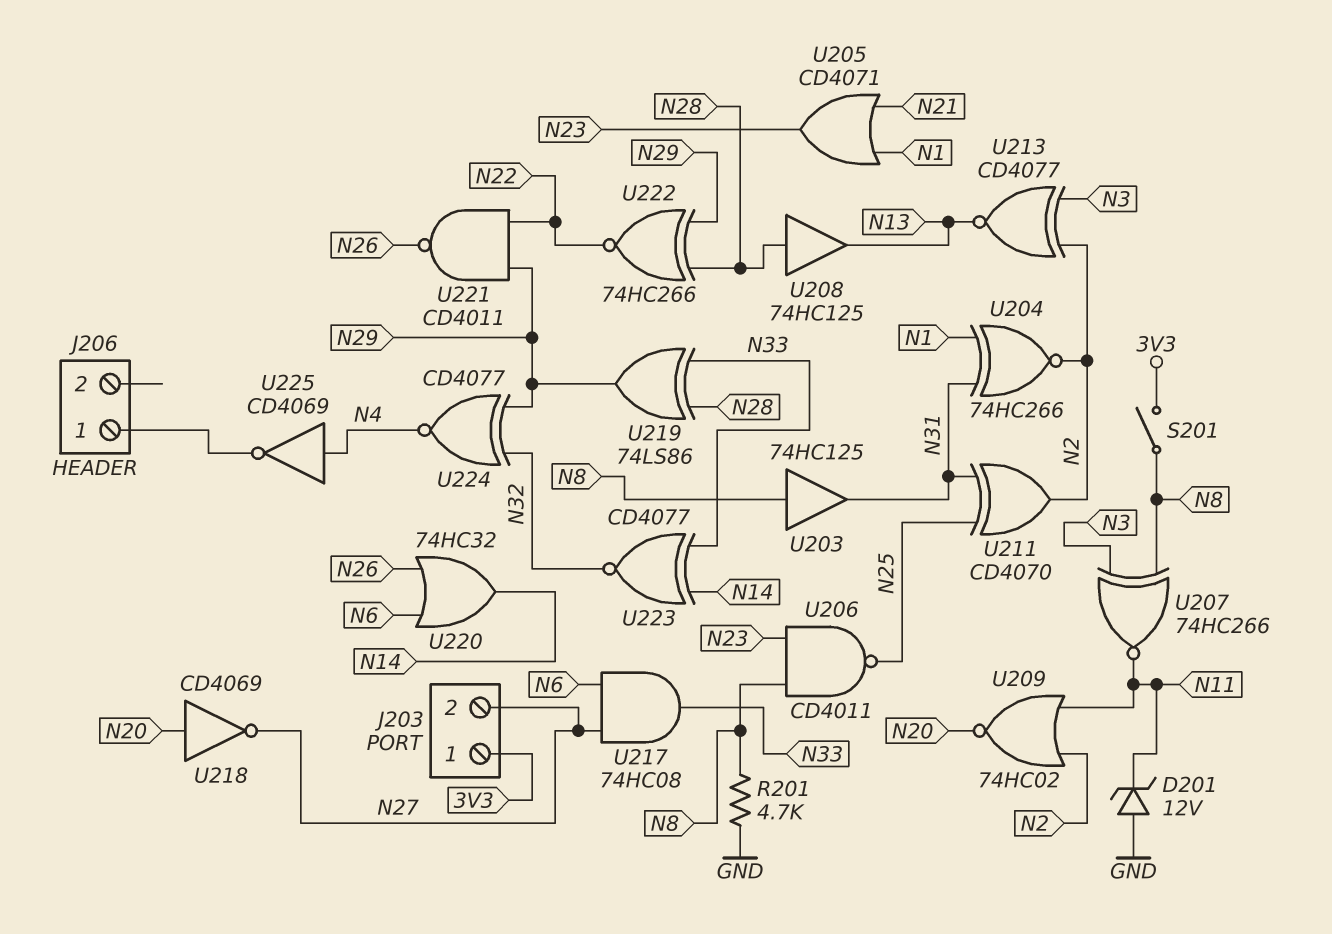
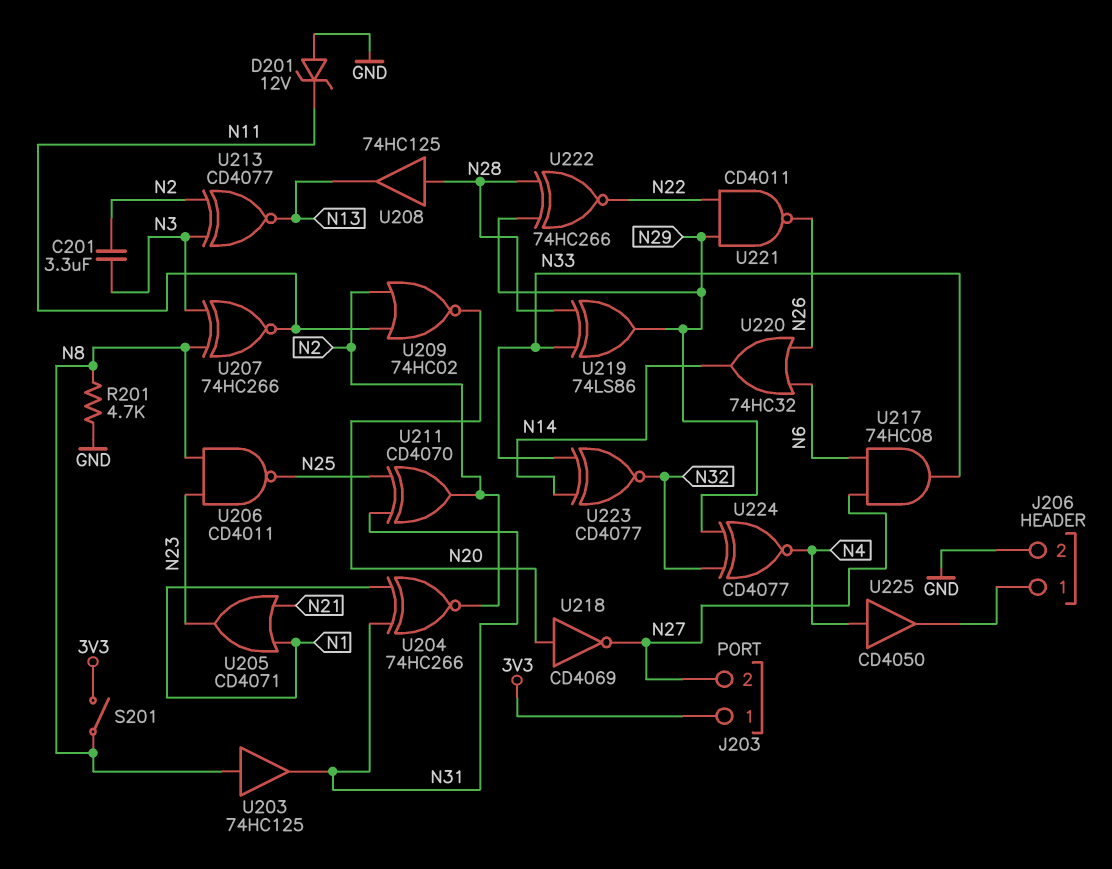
C201: none -> 3.3uF (N2, N3)
J206 pin 2: none -> GND
U225: NOT CD4069 (in N4, out J206/1) -> buffer CD4050 (in N4, out J206/1)

